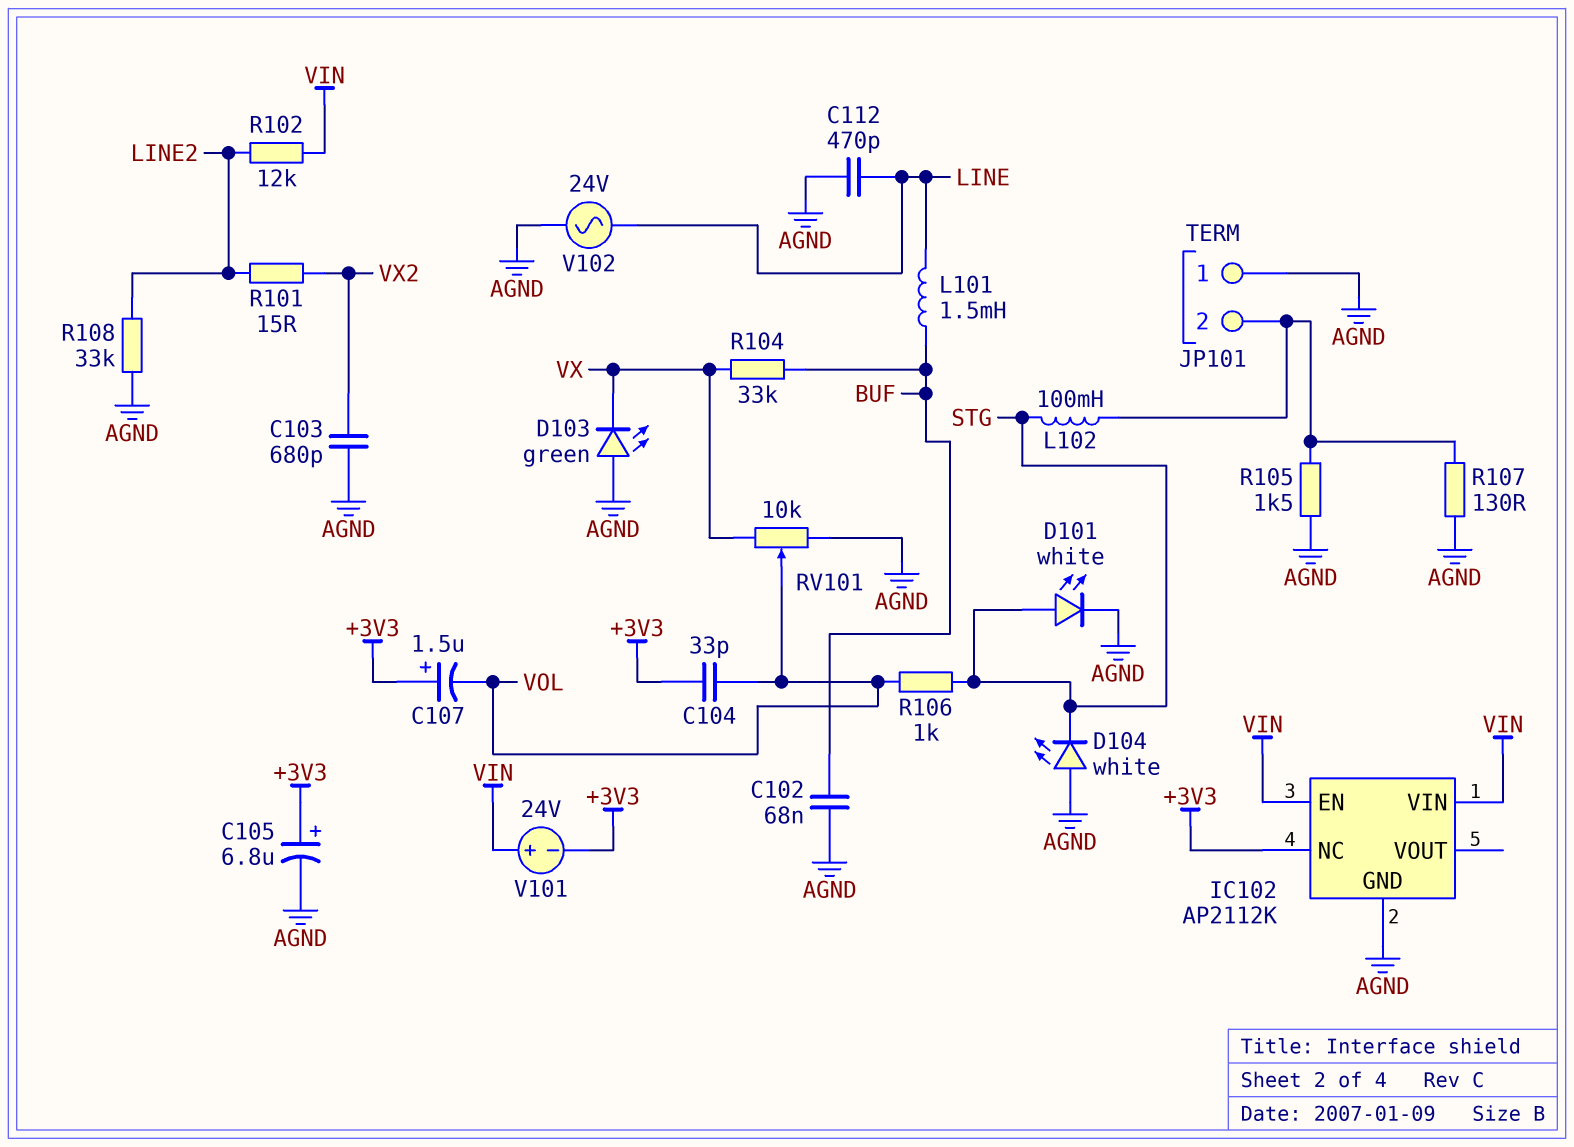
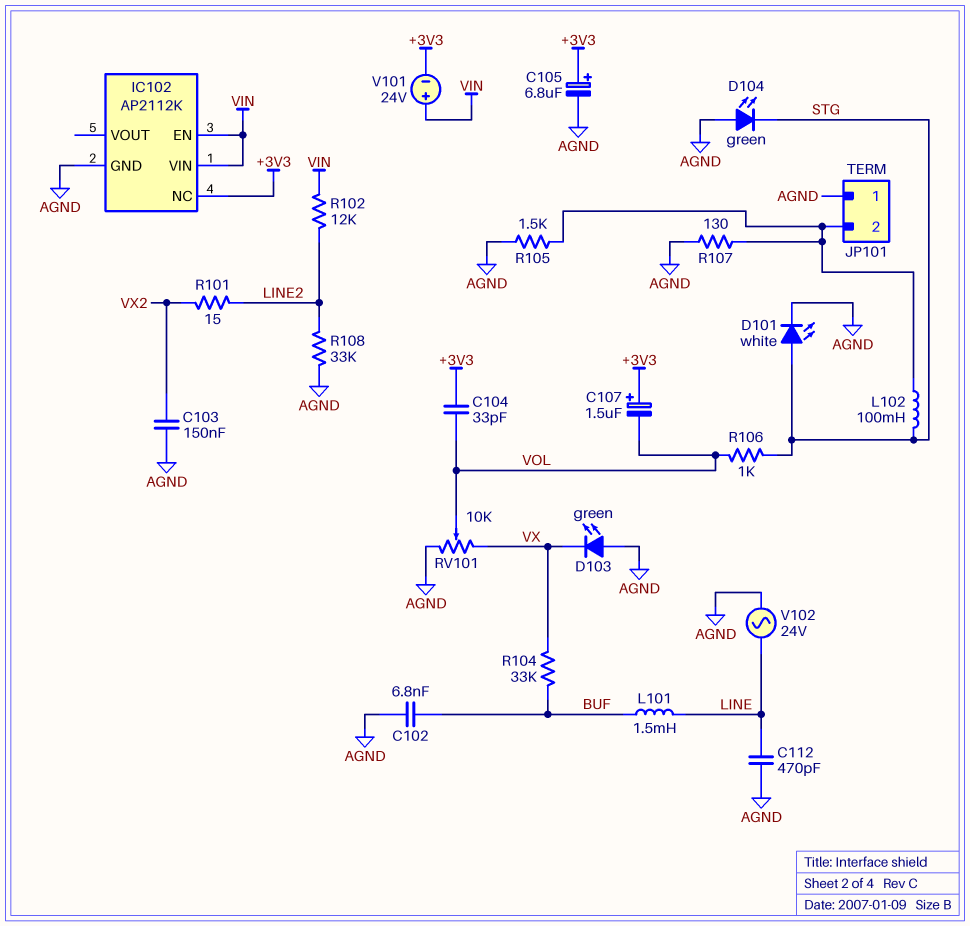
C102: 68nF (AGND, BUF) -> 6.8nF (AGND, BUF)
C103: 680pF (AGND, VX2) -> 150nF (AGND, VX2)
D104: LED white (A AGND, K STG) -> LED green (A AGND, K STG)

